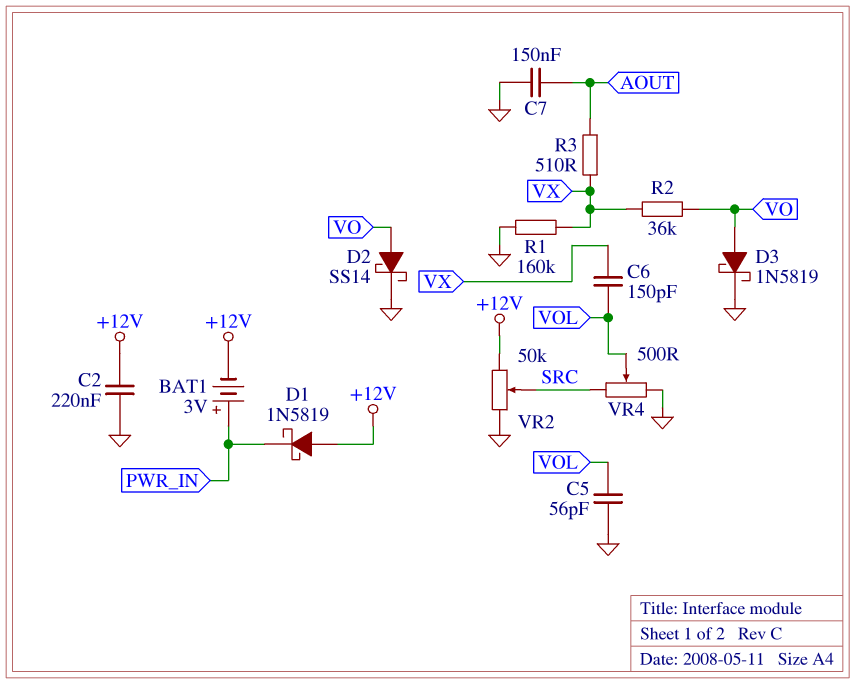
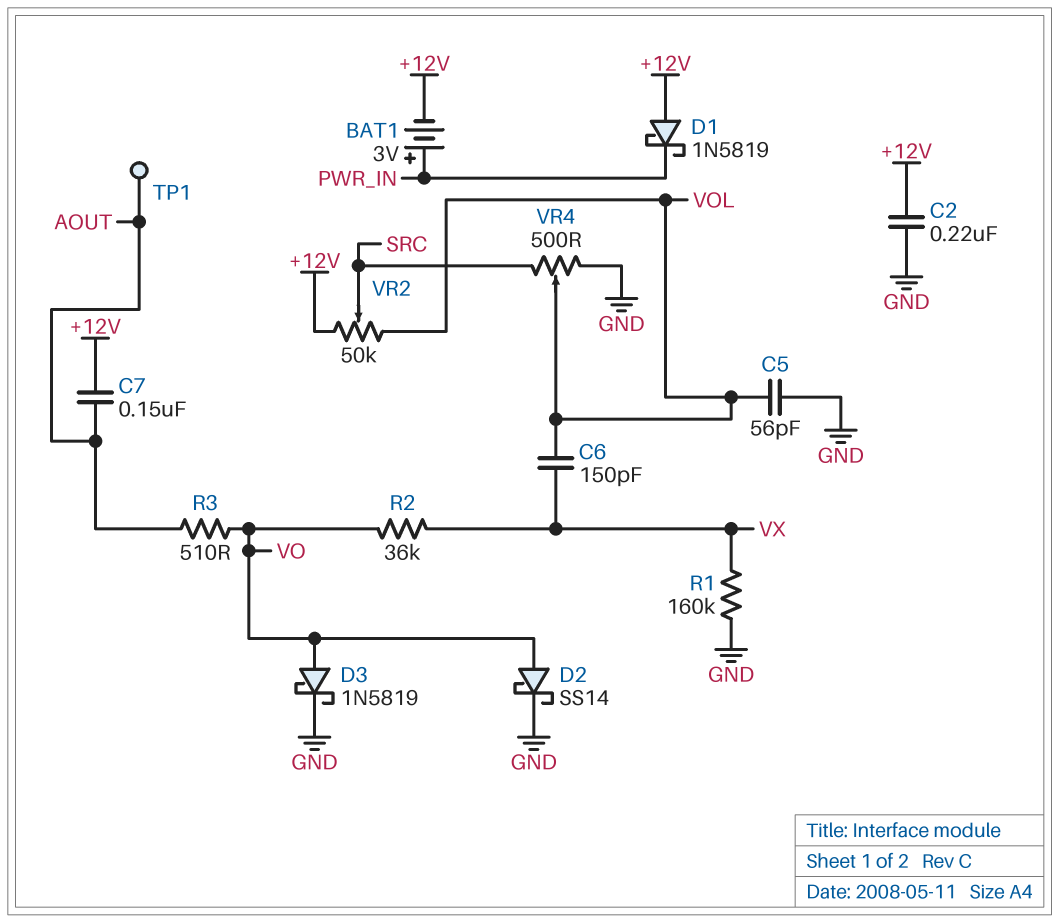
C7: 150nF (AOUT, GND) -> 150nF (+12V, AOUT)
R3: 510 (AOUT, VX) -> 510 (AOUT, VO)
TP1: none -> test point (AOUT)
VR2: 50k (+12V, GND, wiper SRC) -> 50k (+12V, VOL, wiper SRC)

